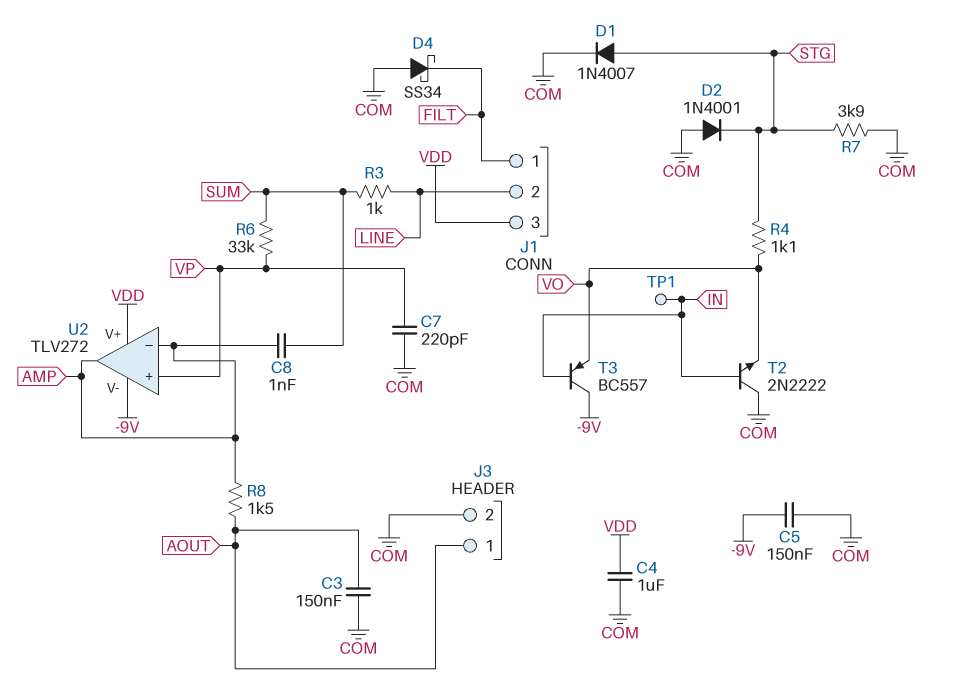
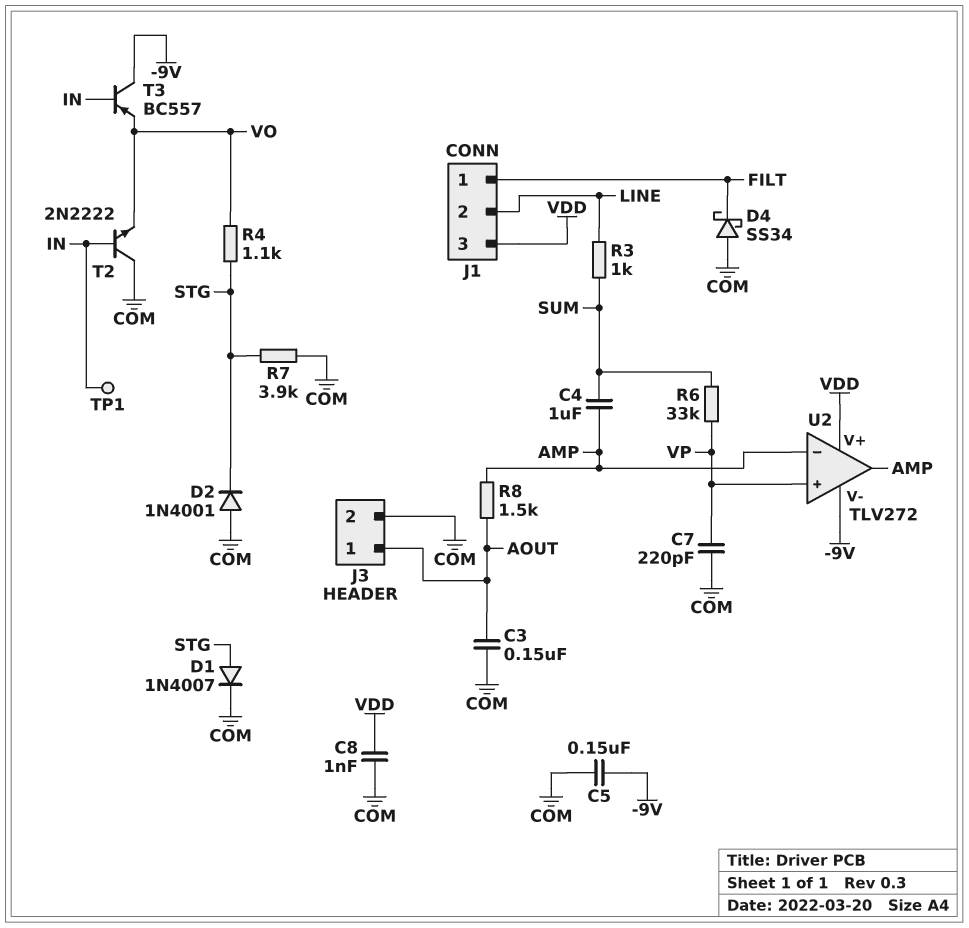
C4: 1uF (COM, VDD) -> 1uF (AMP, SUM)
C8: 1nF (AMP, SUM) -> 1nF (COM, VDD)

